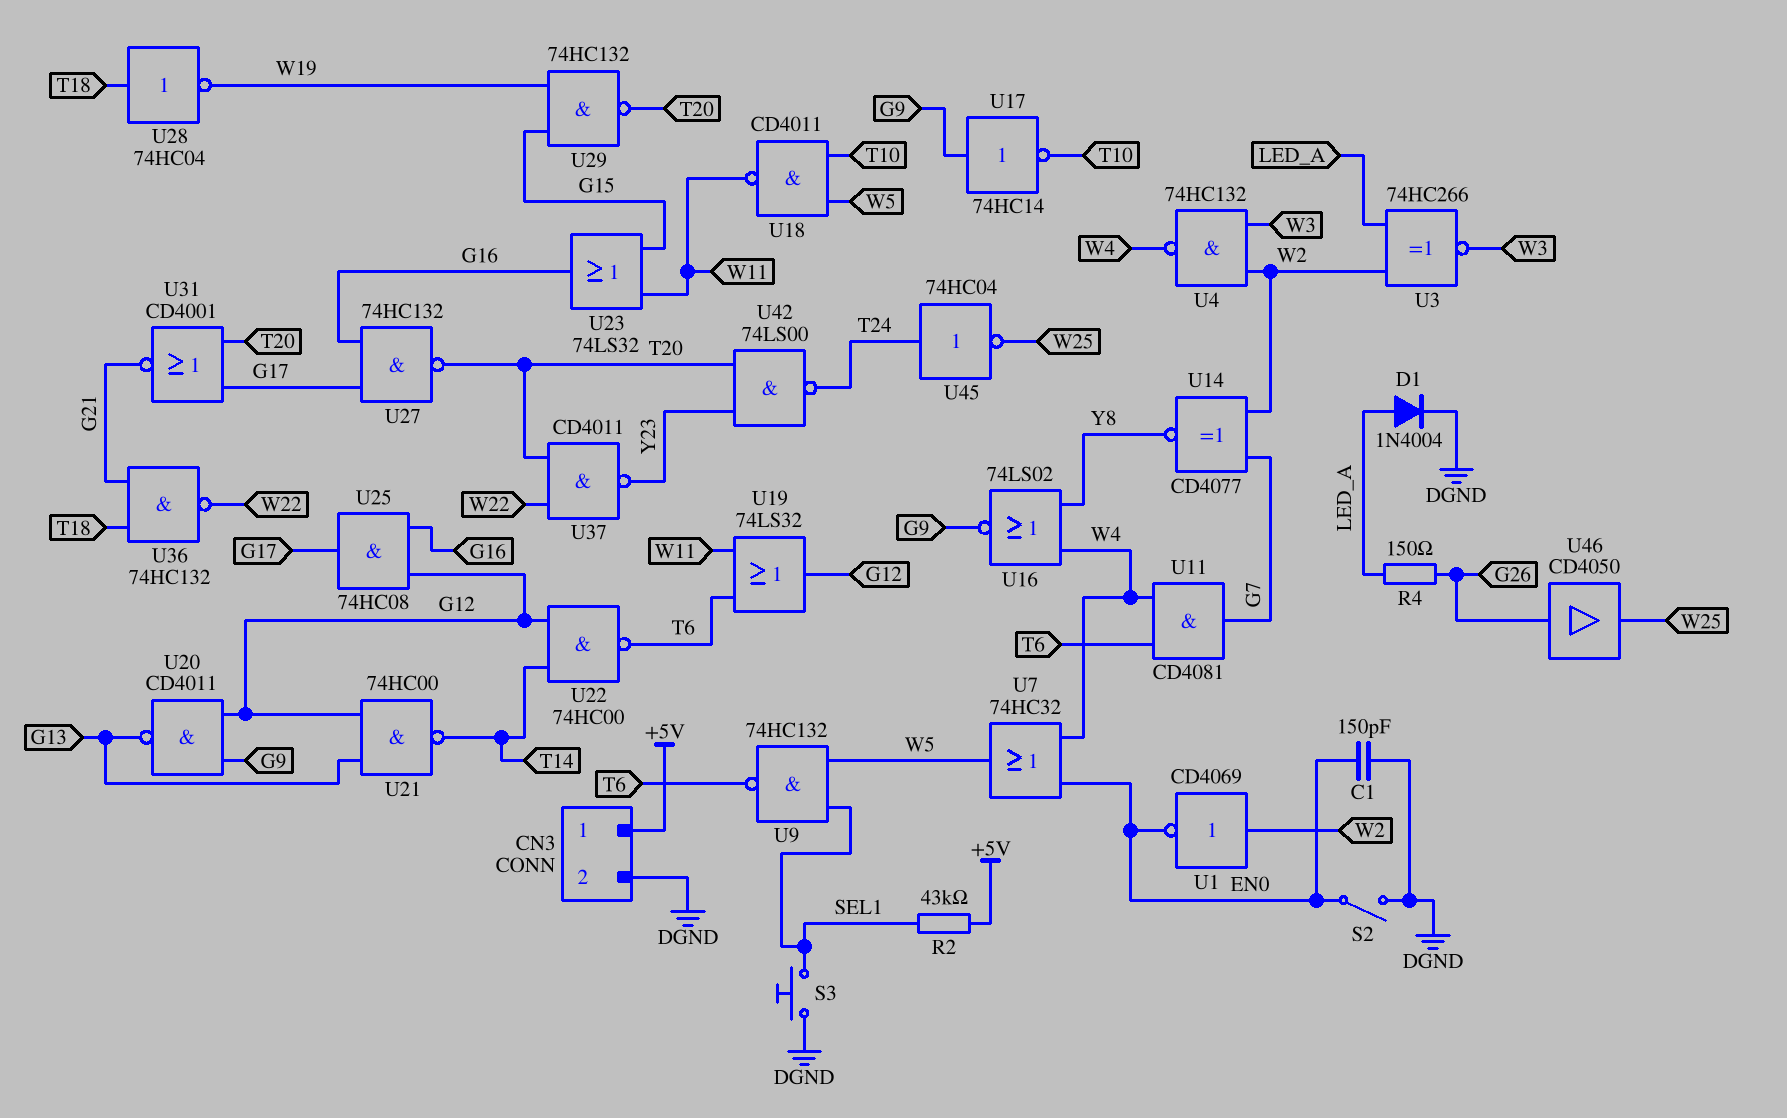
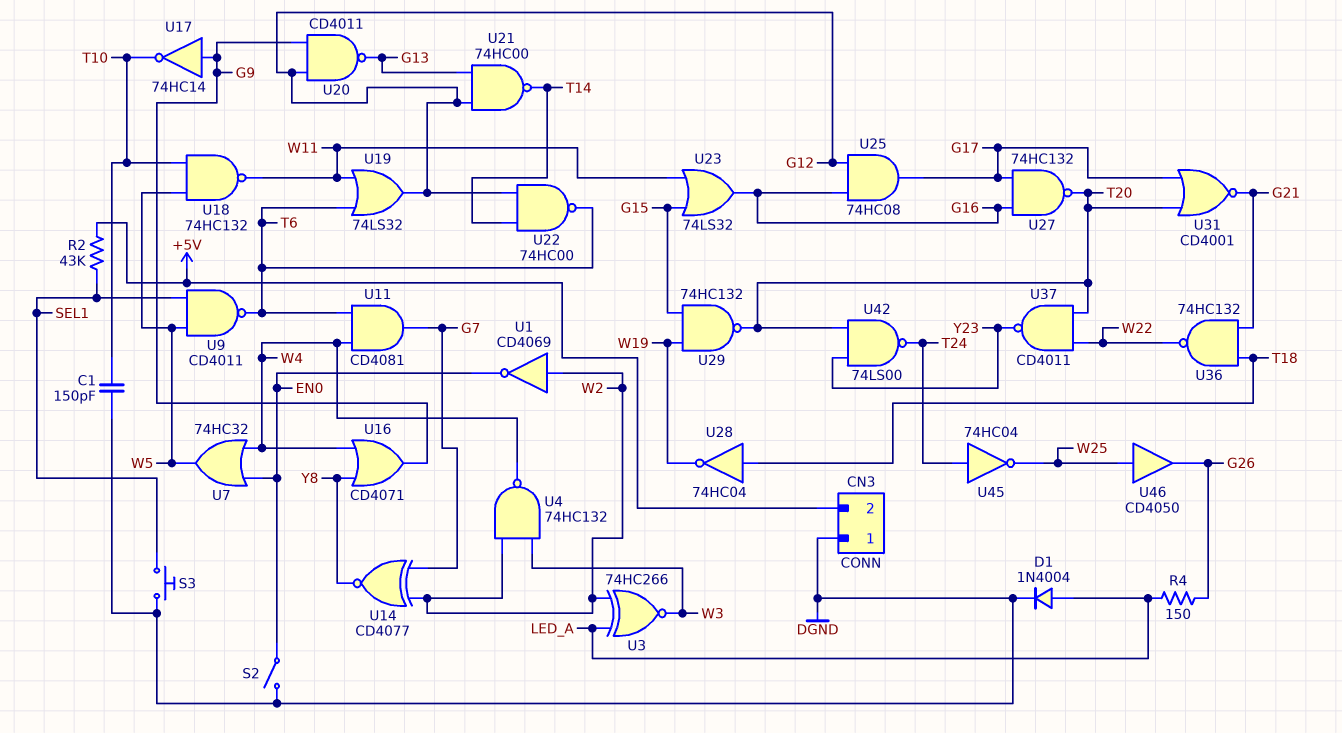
C1: 150pF (DGND, EN0) -> 150pF (DGND, T10)
CN3 pin 1: +5V -> DGND
CN3 pin 2: DGND -> +5V
U9: NAND 74HC132 (in SEL1, in W5, out T6) -> NAND CD4011 (in SEL1, in W5, out T6)
U16: NOR 74LS02 (in W4, in Y8, out G9) -> OR CD4071 (in W4, in Y8, out G9)
U18: NAND CD4011 (in T10, in W5, out W11) -> NAND 74HC132 (in T10, in W5, out W11)
U46: buffer CD4050 (in G26, out W25) -> buffer CD4050 (in W25, out G26)

